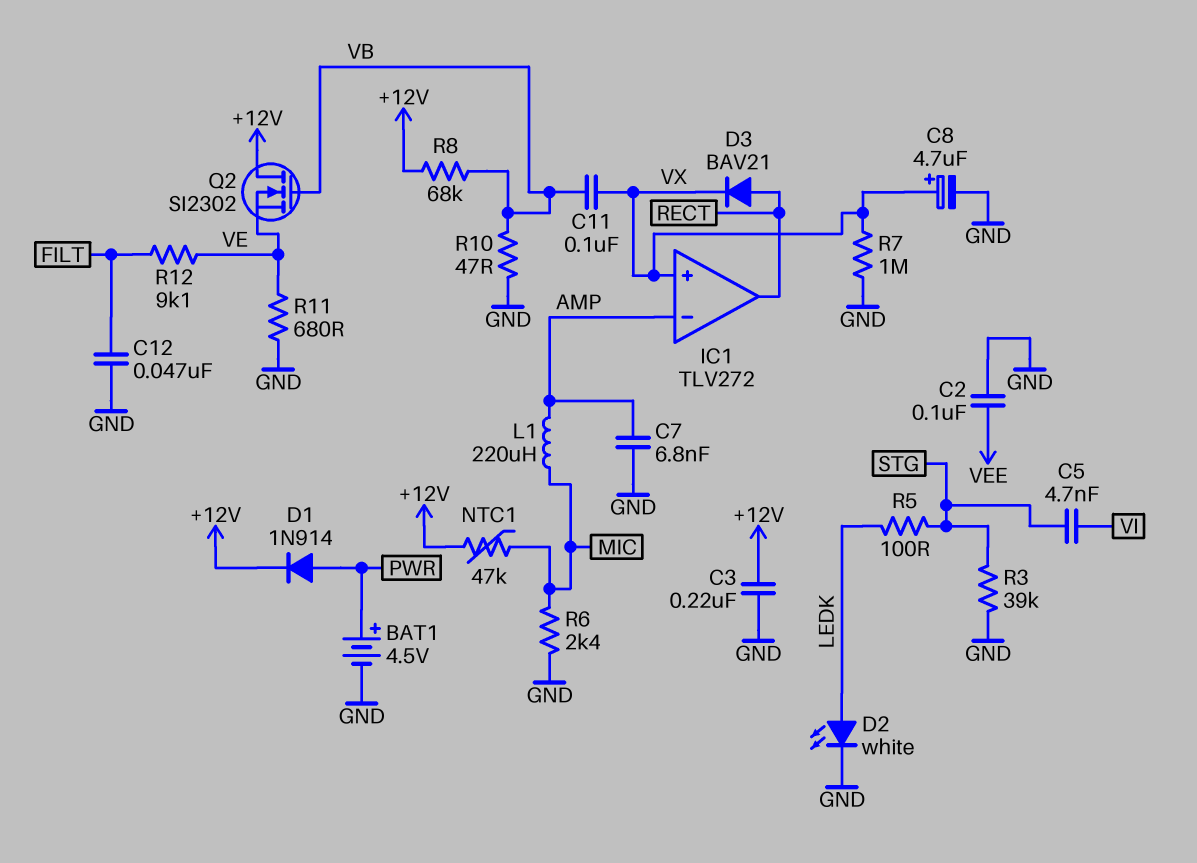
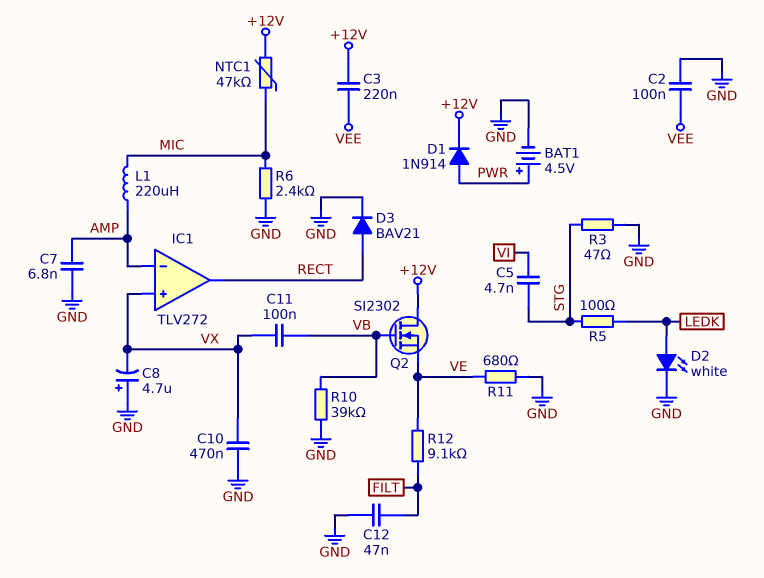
C3: 220nF (+12V, GND) -> 220nF (+12V, VEE)
C8: 4.7uF (plus VX, minus GND) -> 4.7uF (plus GND, minus VX)
C10: none -> 470nF (GND, VX)
D3: diode BAV21 (A RECT, K VX) -> diode BAV21 (A RECT, K GND)
R3: 39k (GND, STG) -> 47 (GND, STG)
R7: 1M (GND, VX) -> none
R8: 68k (+12V, VB) -> none
R10: 47 (GND, VB) -> 39k (GND, VB)

